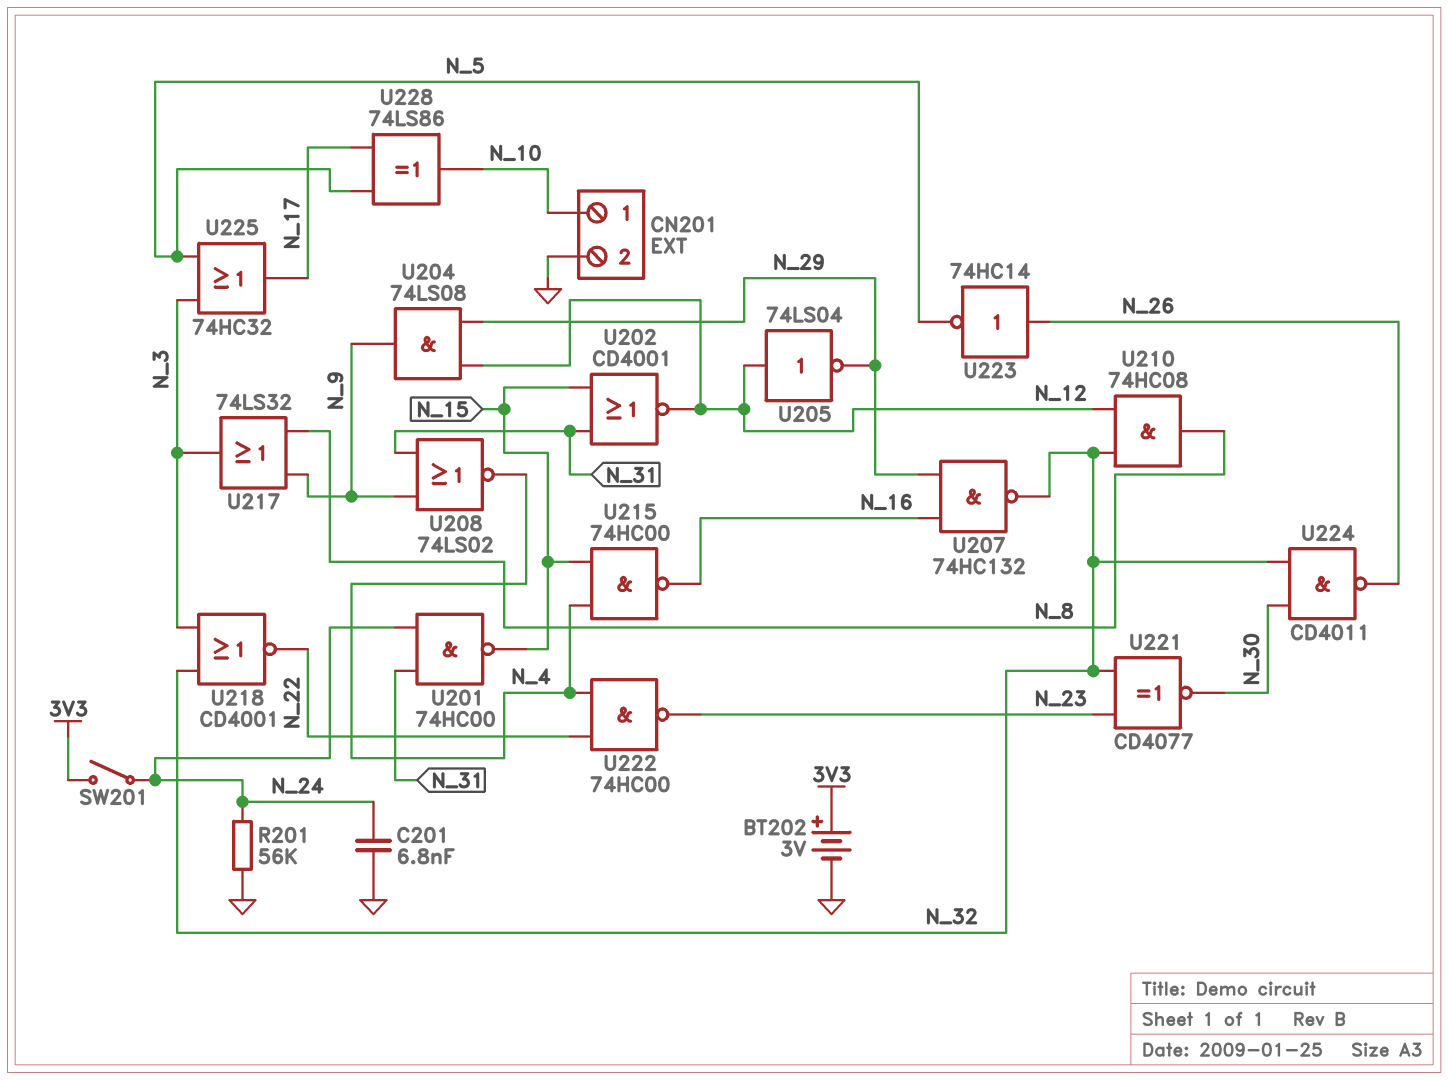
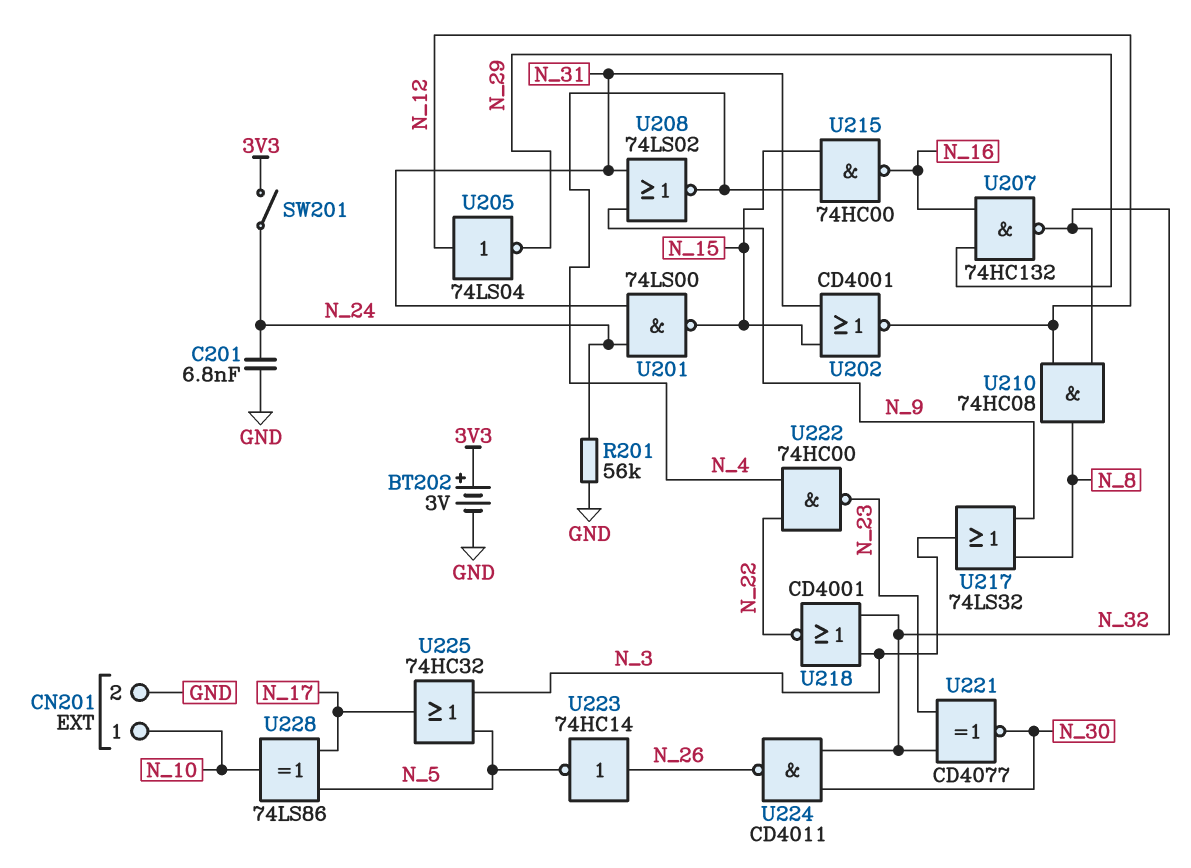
U201: NAND 74HC00 (in N_24, in N_31, out N_15) -> NAND 74LS00 (in N_24, in N_31, out N_15)
U204: AND 74LS08 (in N_12, in N_29, out N_9) -> none

